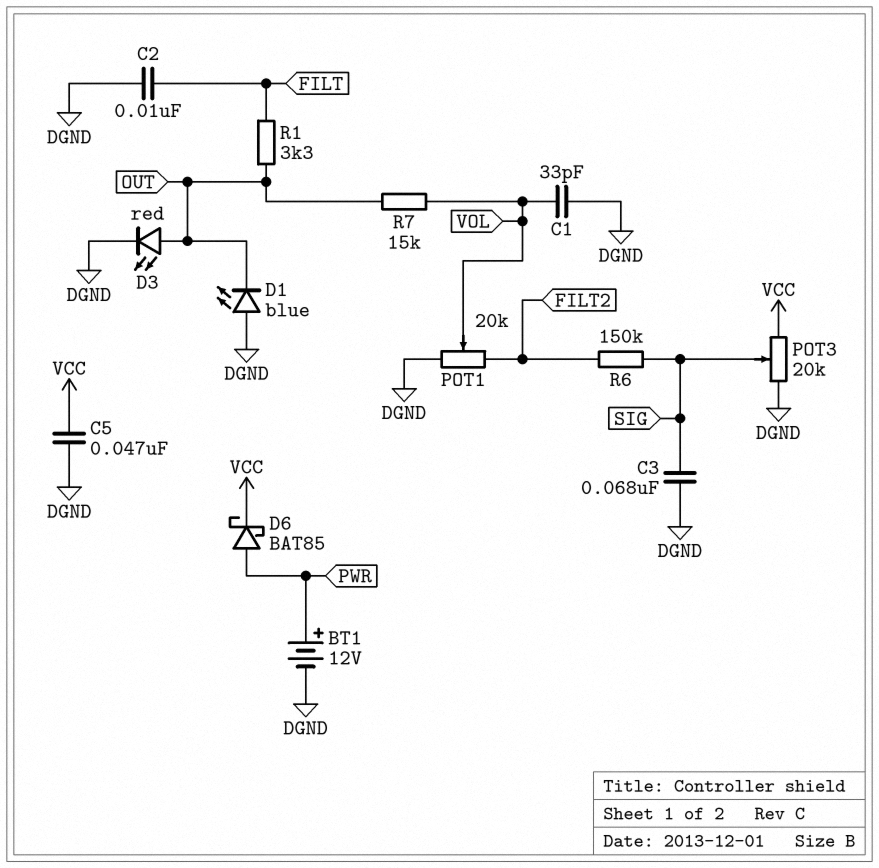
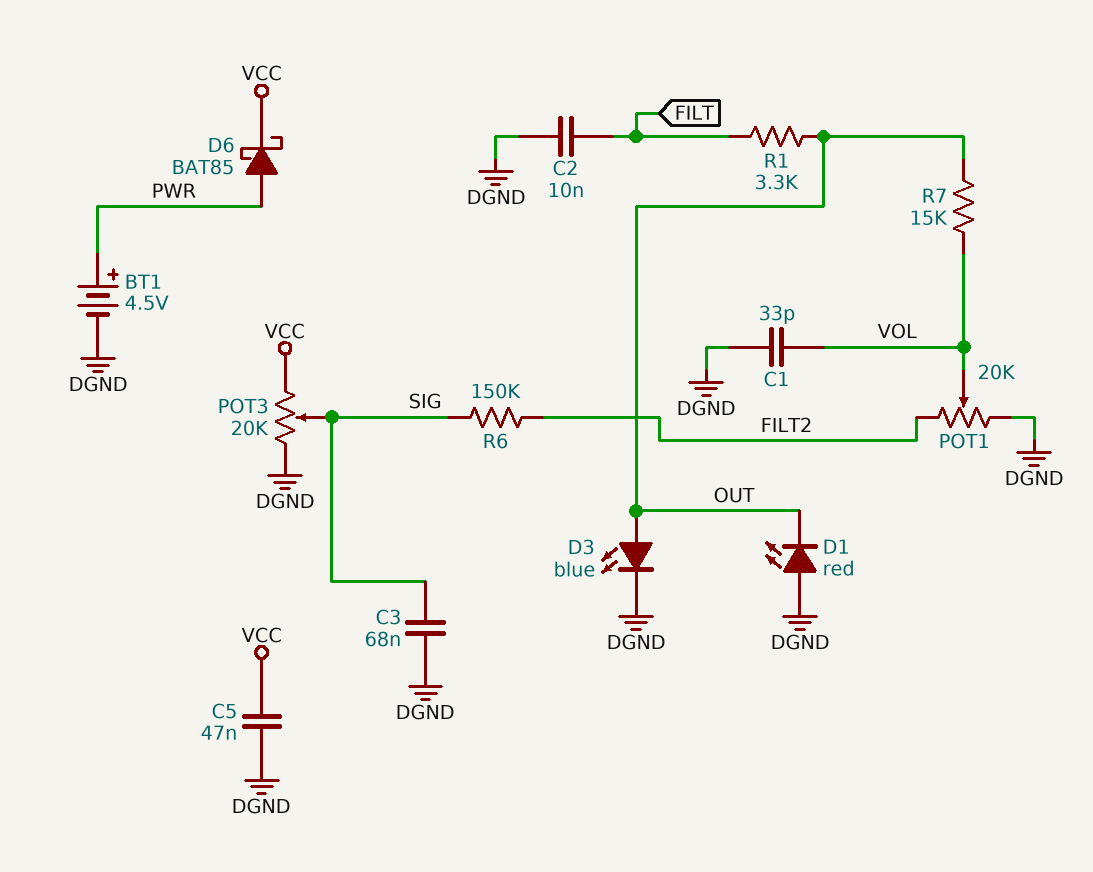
BT1: 12V (plus PWR, minus DGND) -> 4.5V (plus PWR, minus DGND)
D1: LED blue (A DGND, K OUT) -> LED red (A DGND, K OUT)
D3: LED red (A OUT, K DGND) -> LED blue (A OUT, K DGND)

